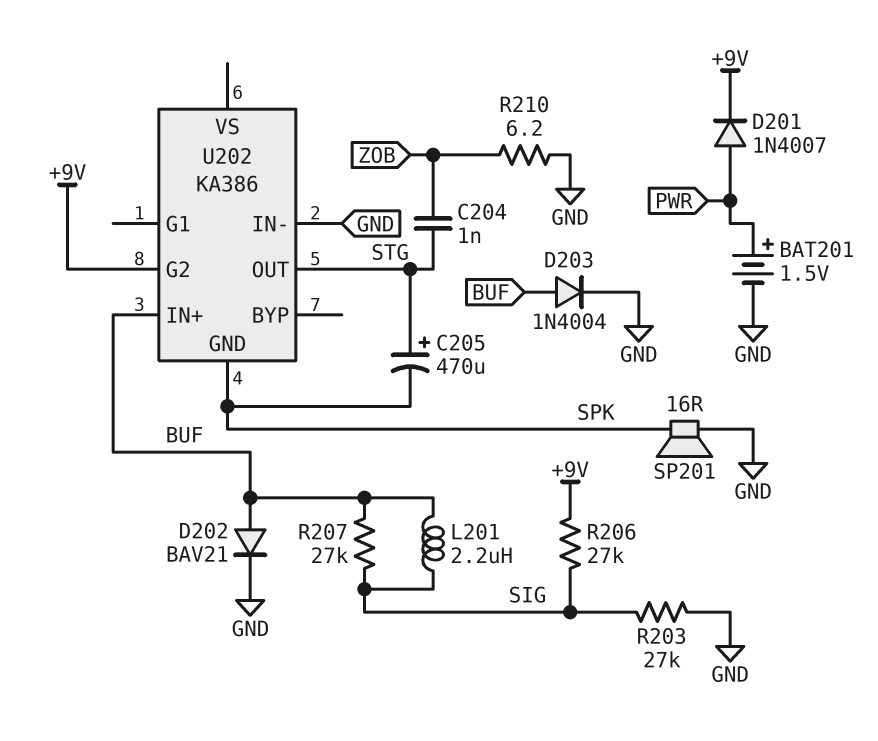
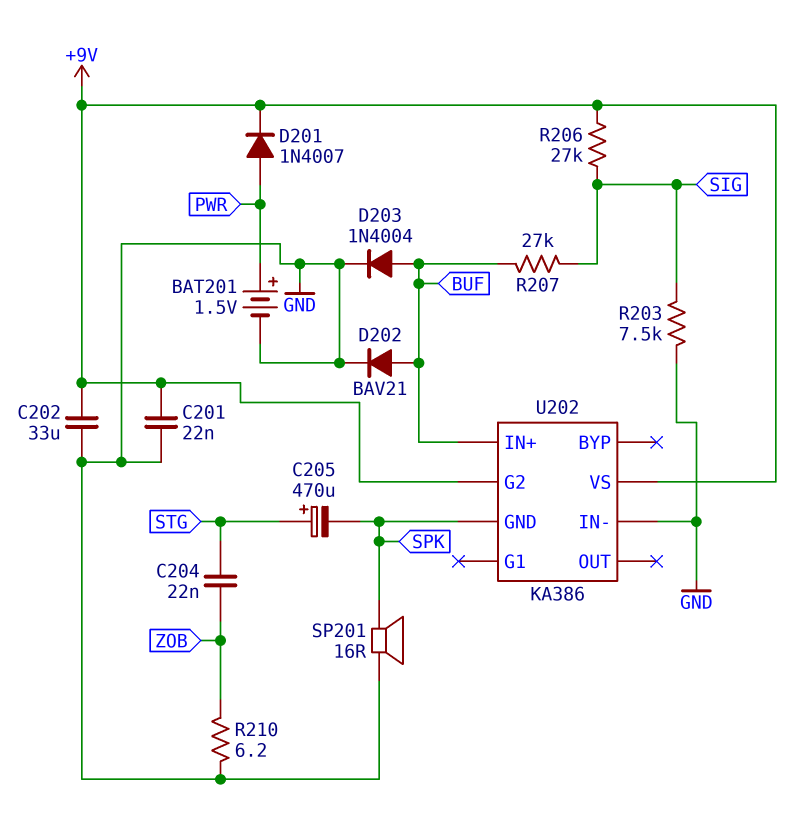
C201: none -> 22nF (+9V, GND)
C202: none -> 33uF (+9V, GND)
C204: 1nF (STG, ZOB) -> 22nF (STG, ZOB)
L201: 2.2uH (BUF, SIG) -> none
R203: 27k (GND, SIG) -> 7.5k (GND, SIG)
U202 pin OUT: STG -> none
U202 pin VS: none -> +9V

